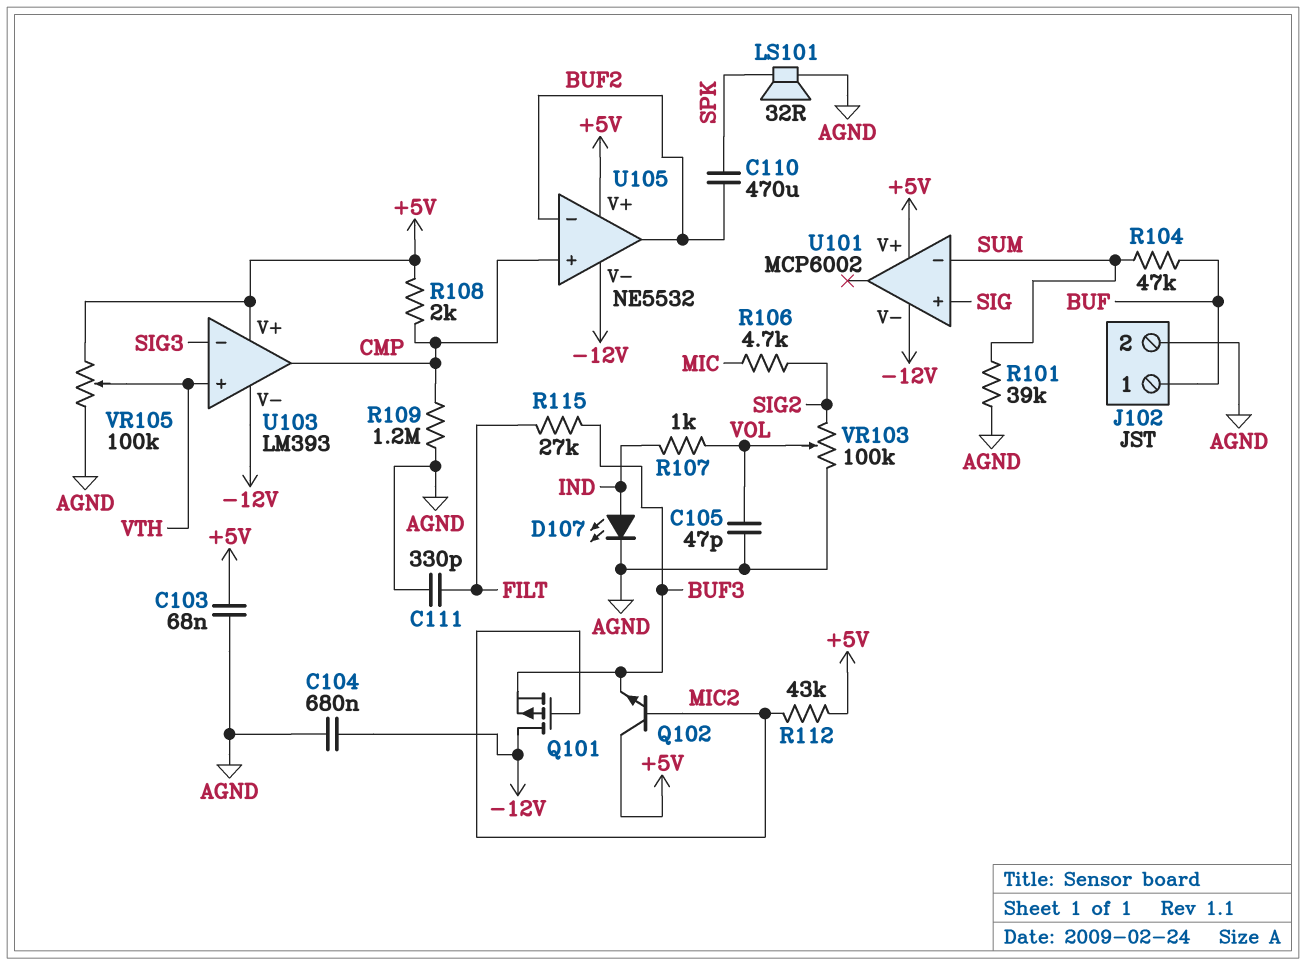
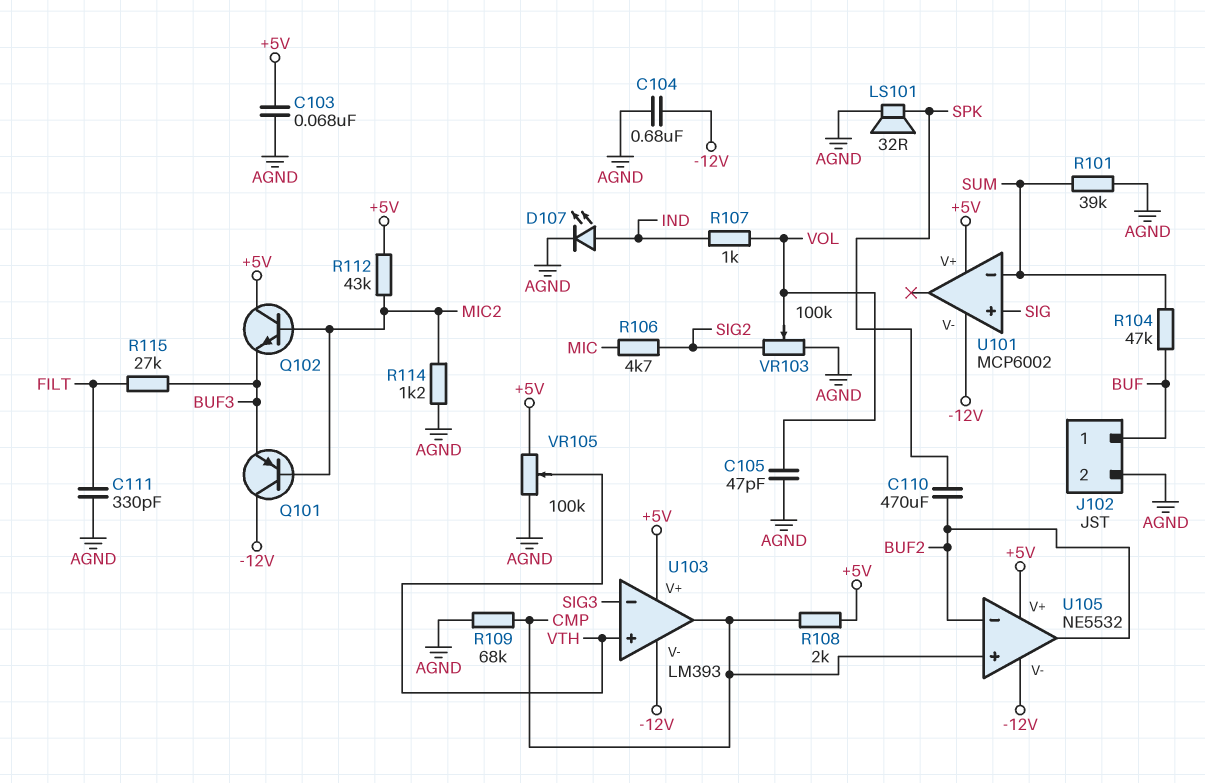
Q101: PMOS (G MIC2, D -12V, S BUF3) -> PNP (B MIC2, C -12V, E BUF3)
R109: 1.2M (AGND, CMP) -> 68k (AGND, CMP)
R114: none -> 1.2k (AGND, MIC2)

